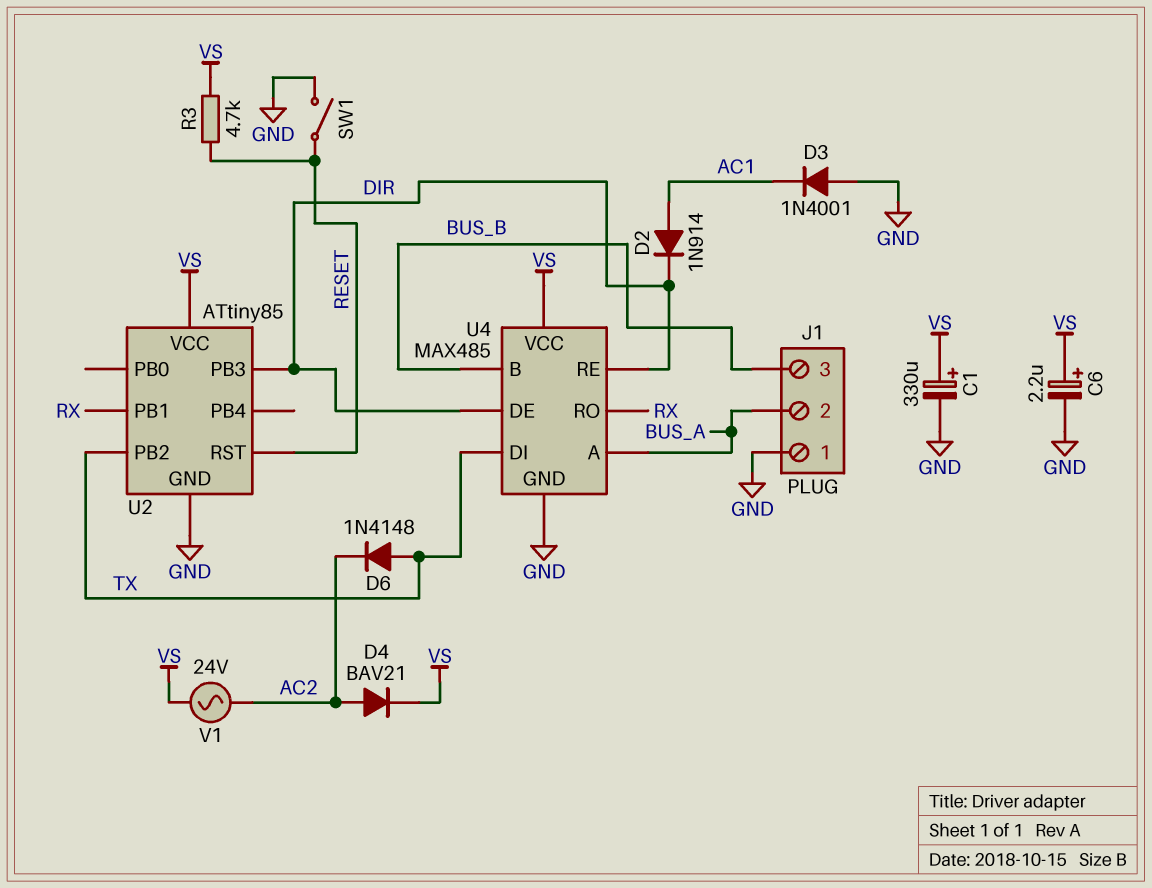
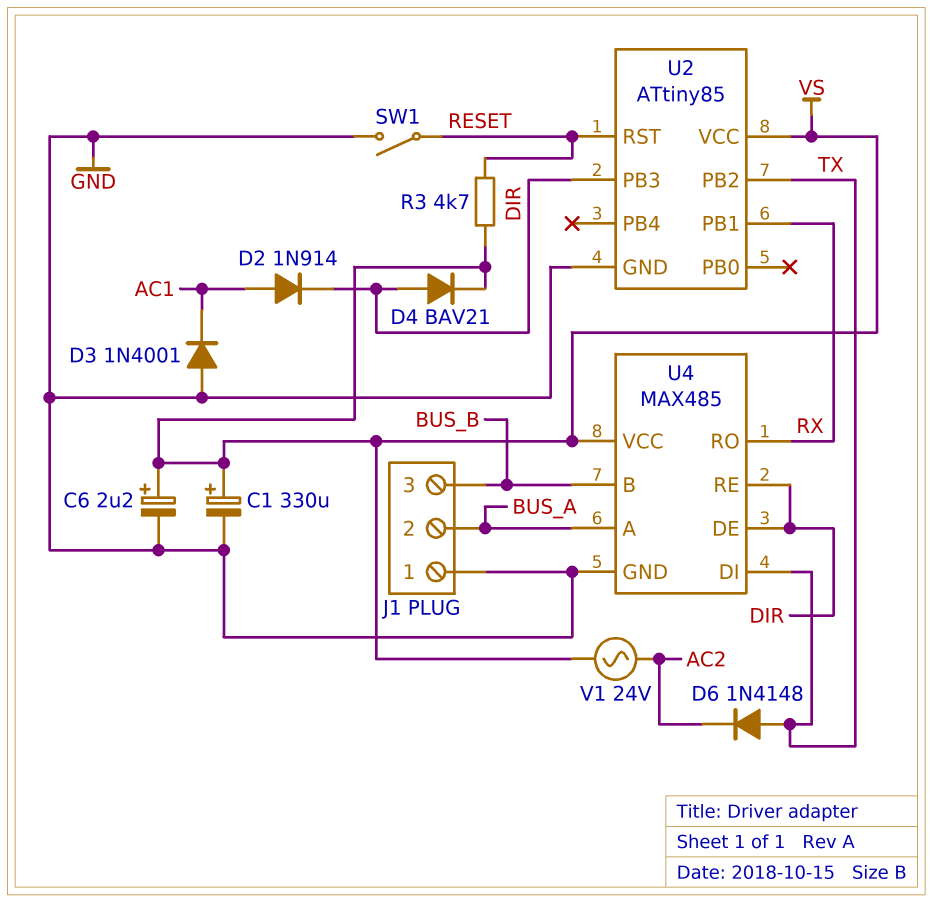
D4: diode BAV21 (A AC2, K VS) -> diode BAV21 (A DIR, K VS)

